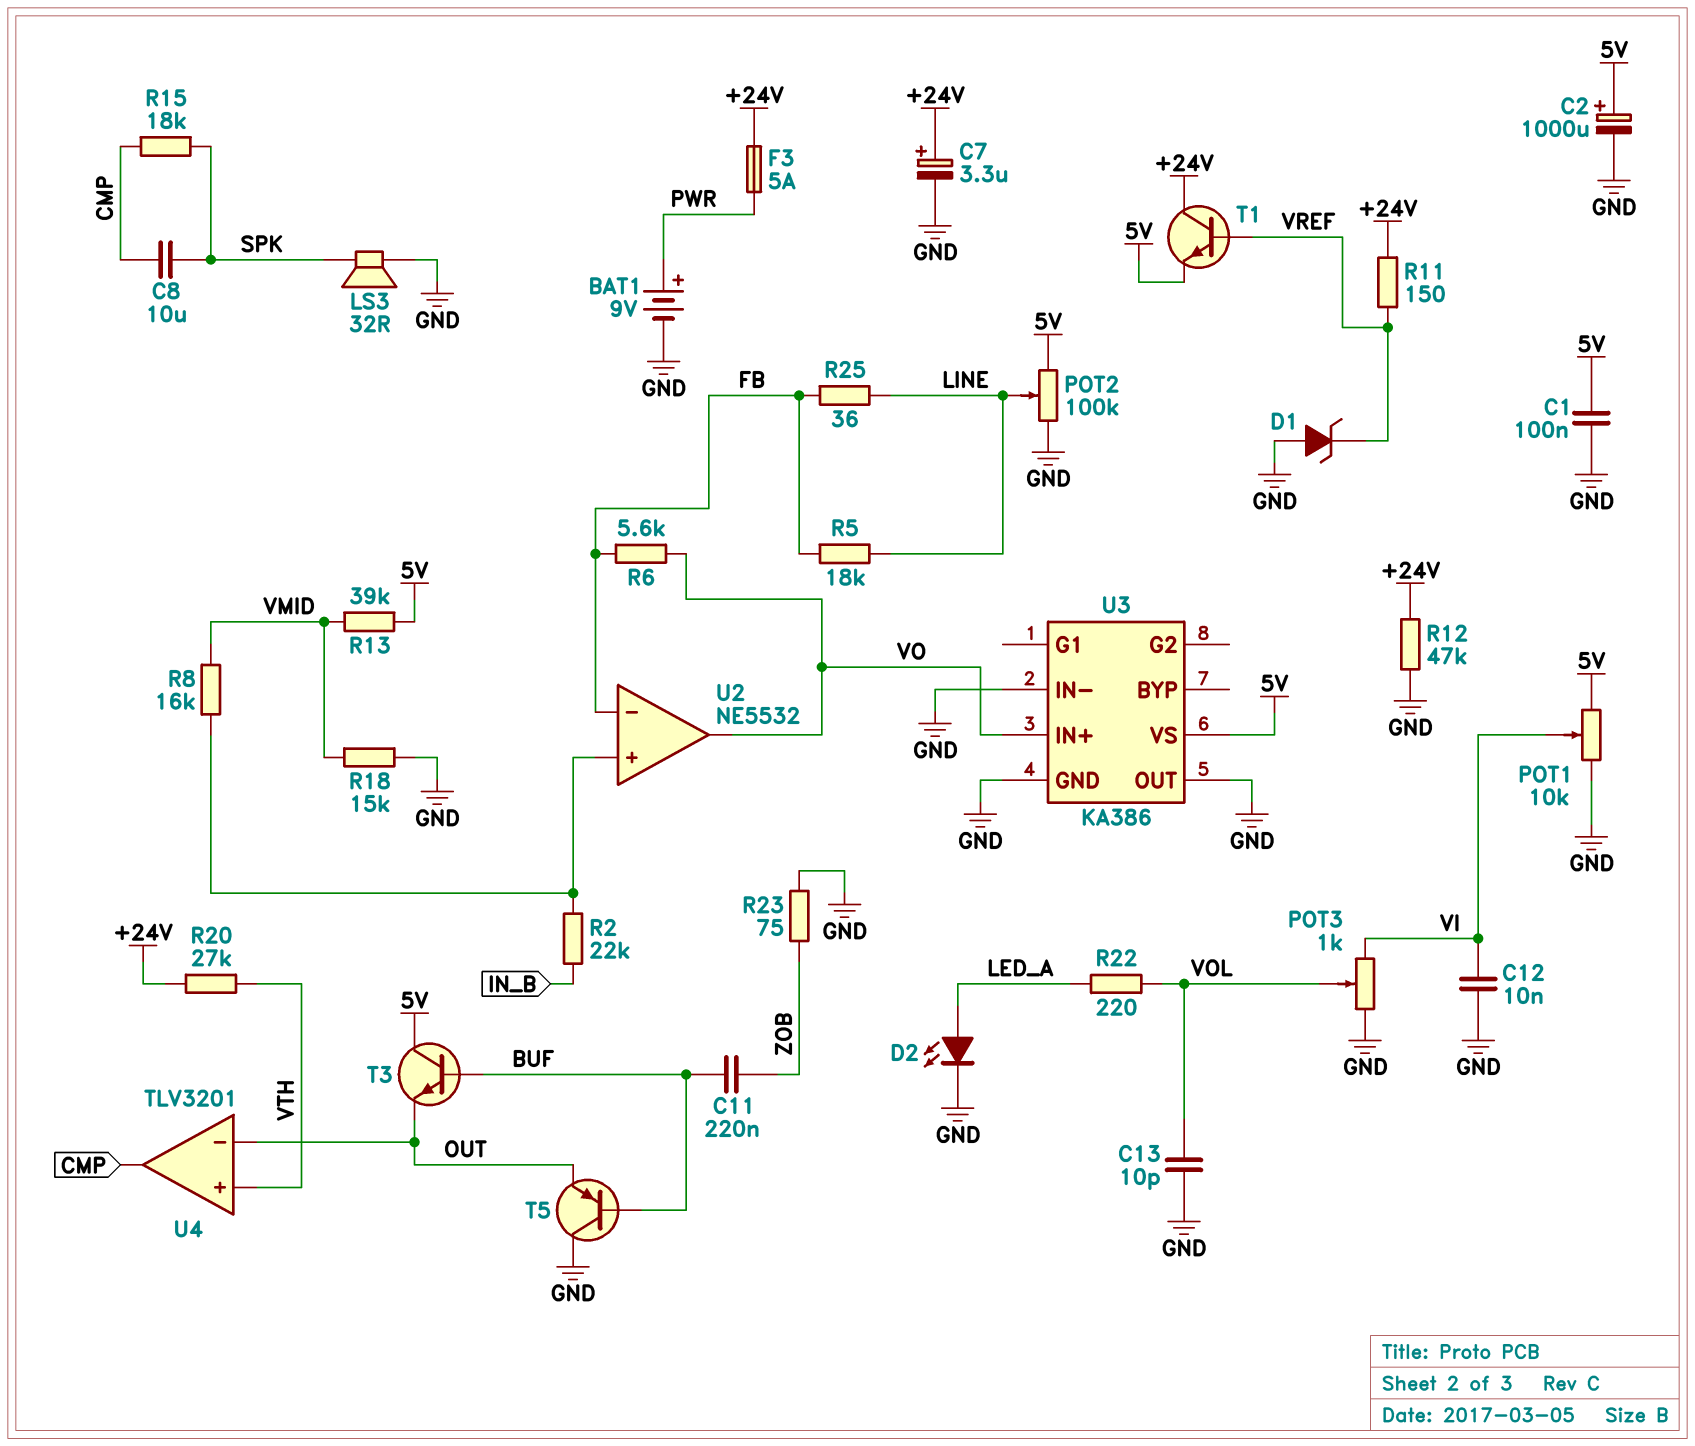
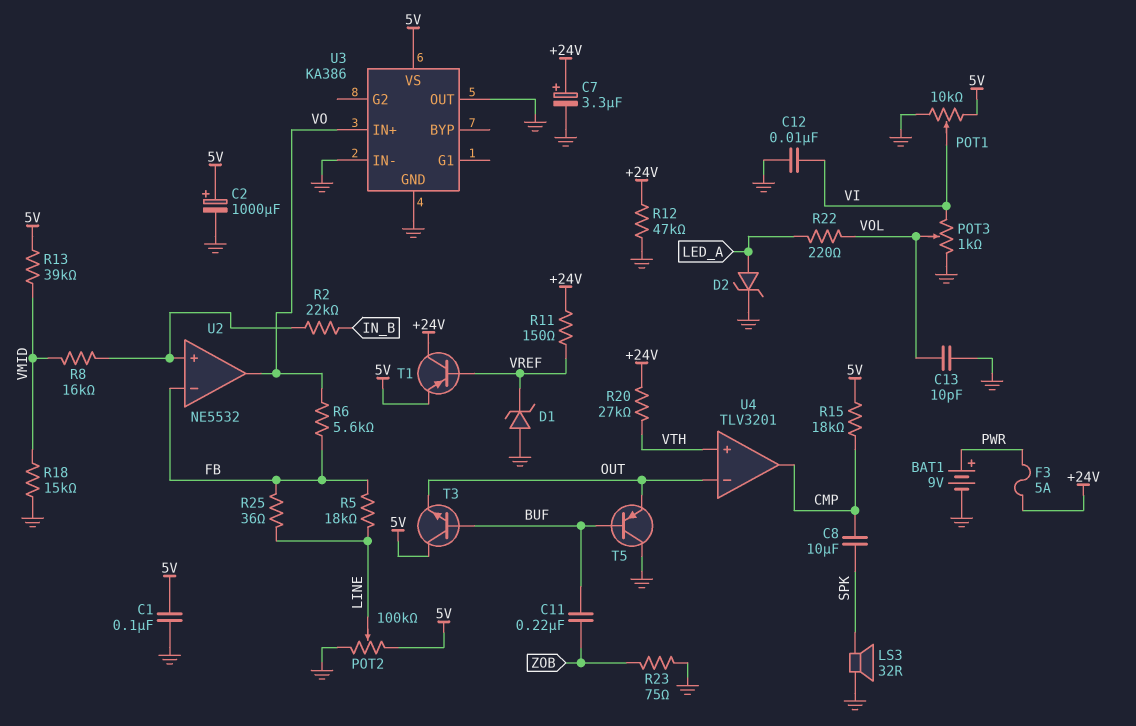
D2: LED (A LED_A, K GND) -> zener (A LED_A, K GND)
R15: 18k (CMP, SPK) -> 18k (5V, CMP)
T1: NPN (B VREF, C +24V, E 5V) -> PNP (B VREF, C +24V, E 5V)

